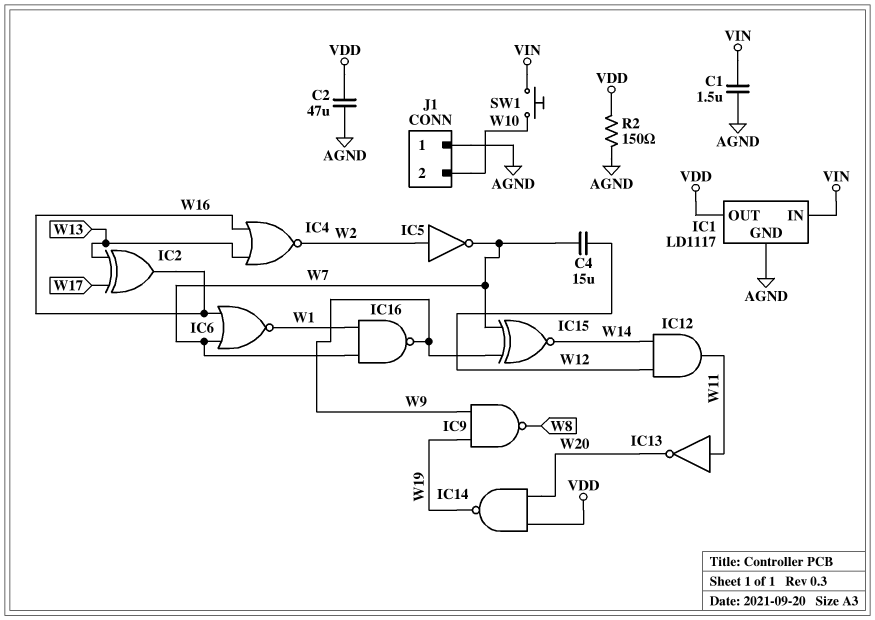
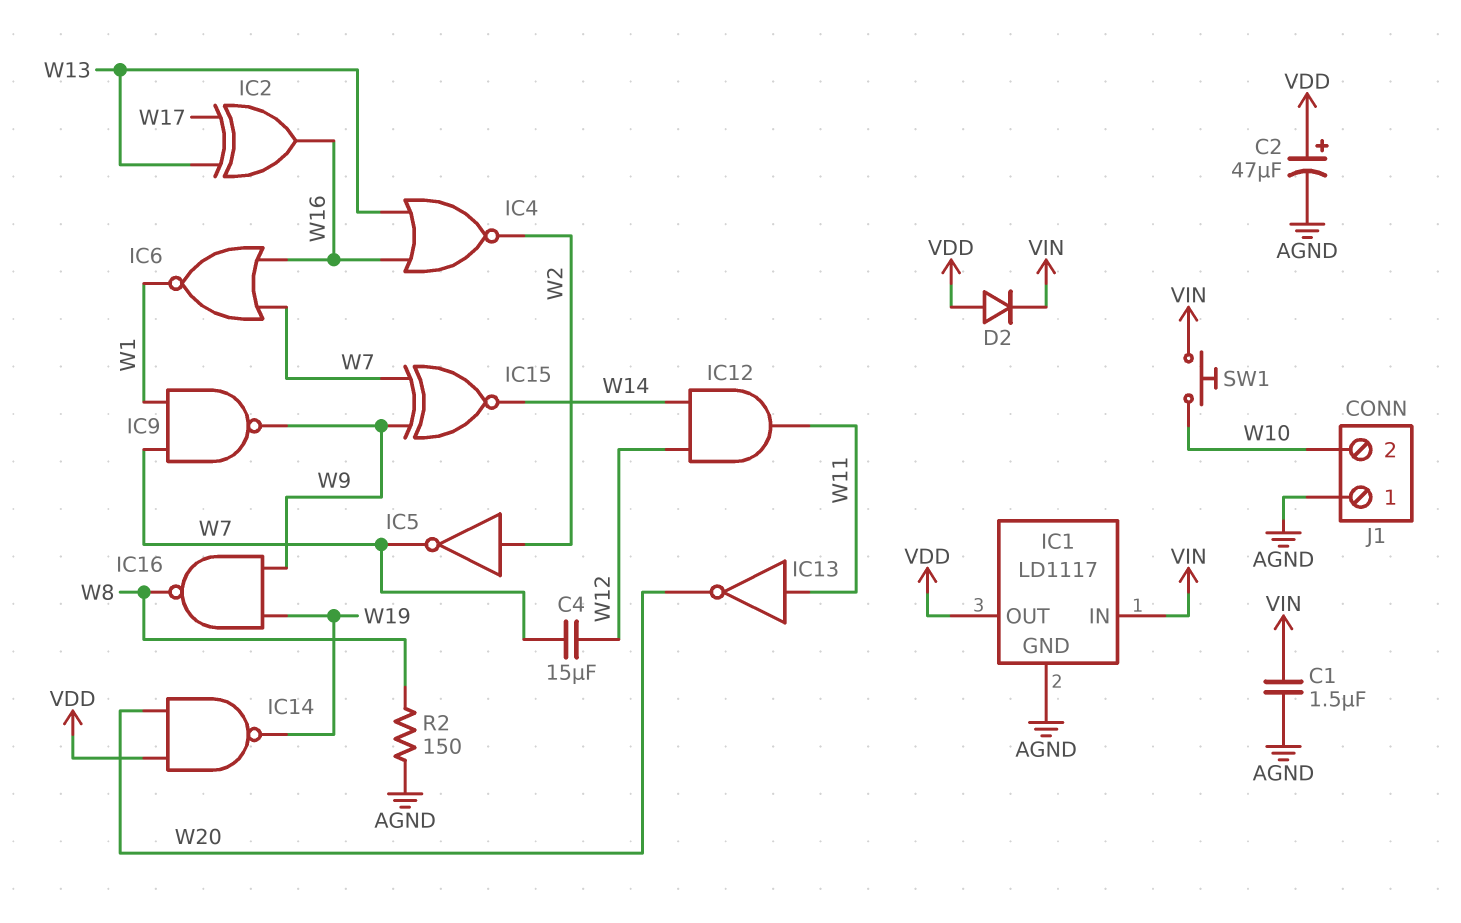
C2: 47uF (AGND, VDD) -> 47uF (plus VDD, minus AGND)
D2: none -> diode (A VDD, K VIN)
IC9: NAND (in W9, in W19, out W8) -> NAND (in W1, in W7, out W9)
IC16: NAND (in W1, in W7, out W9) -> NAND (in W9, in W19, out W8)
R2: 150 (AGND, VDD) -> 150 (AGND, W8)

